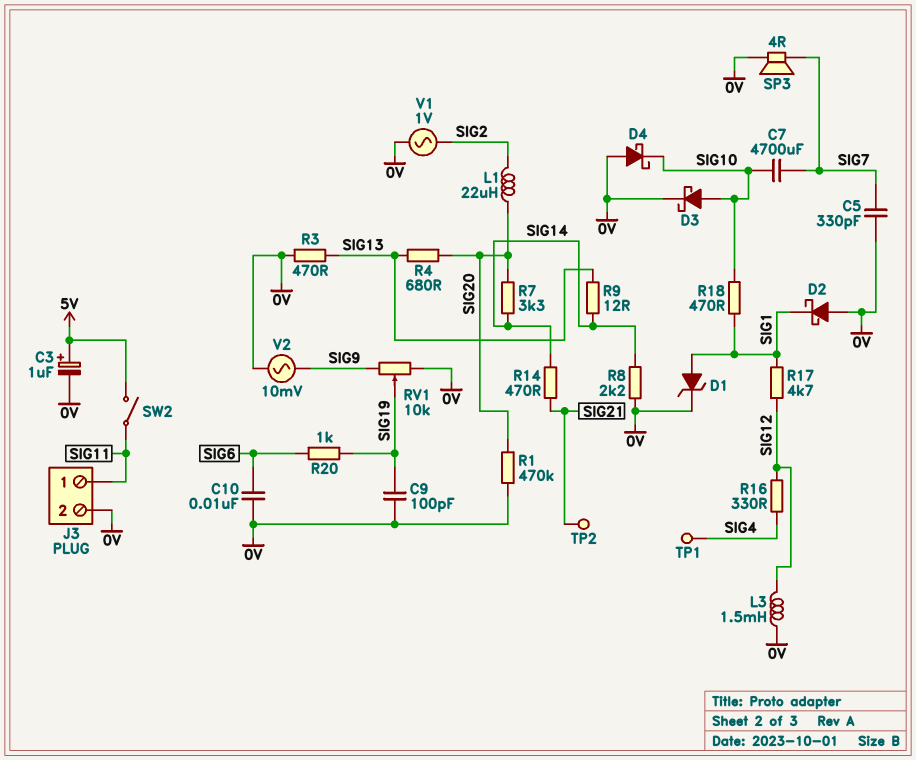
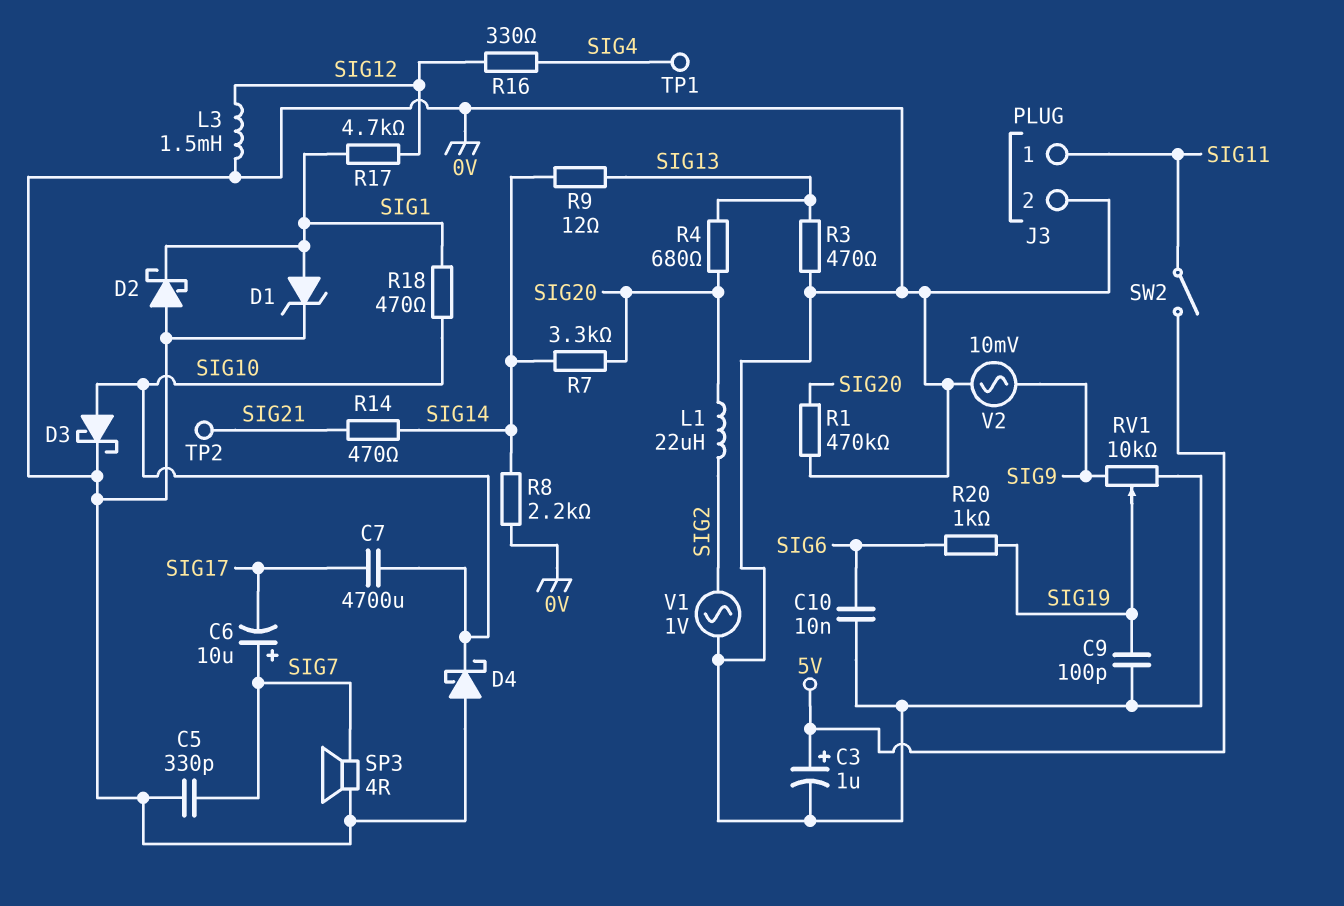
C6: none -> 10uF (plus SIG7, minus SIG17)
C7: 4700uF (SIG7, SIG10) -> 4700uF (SIG10, SIG17)

